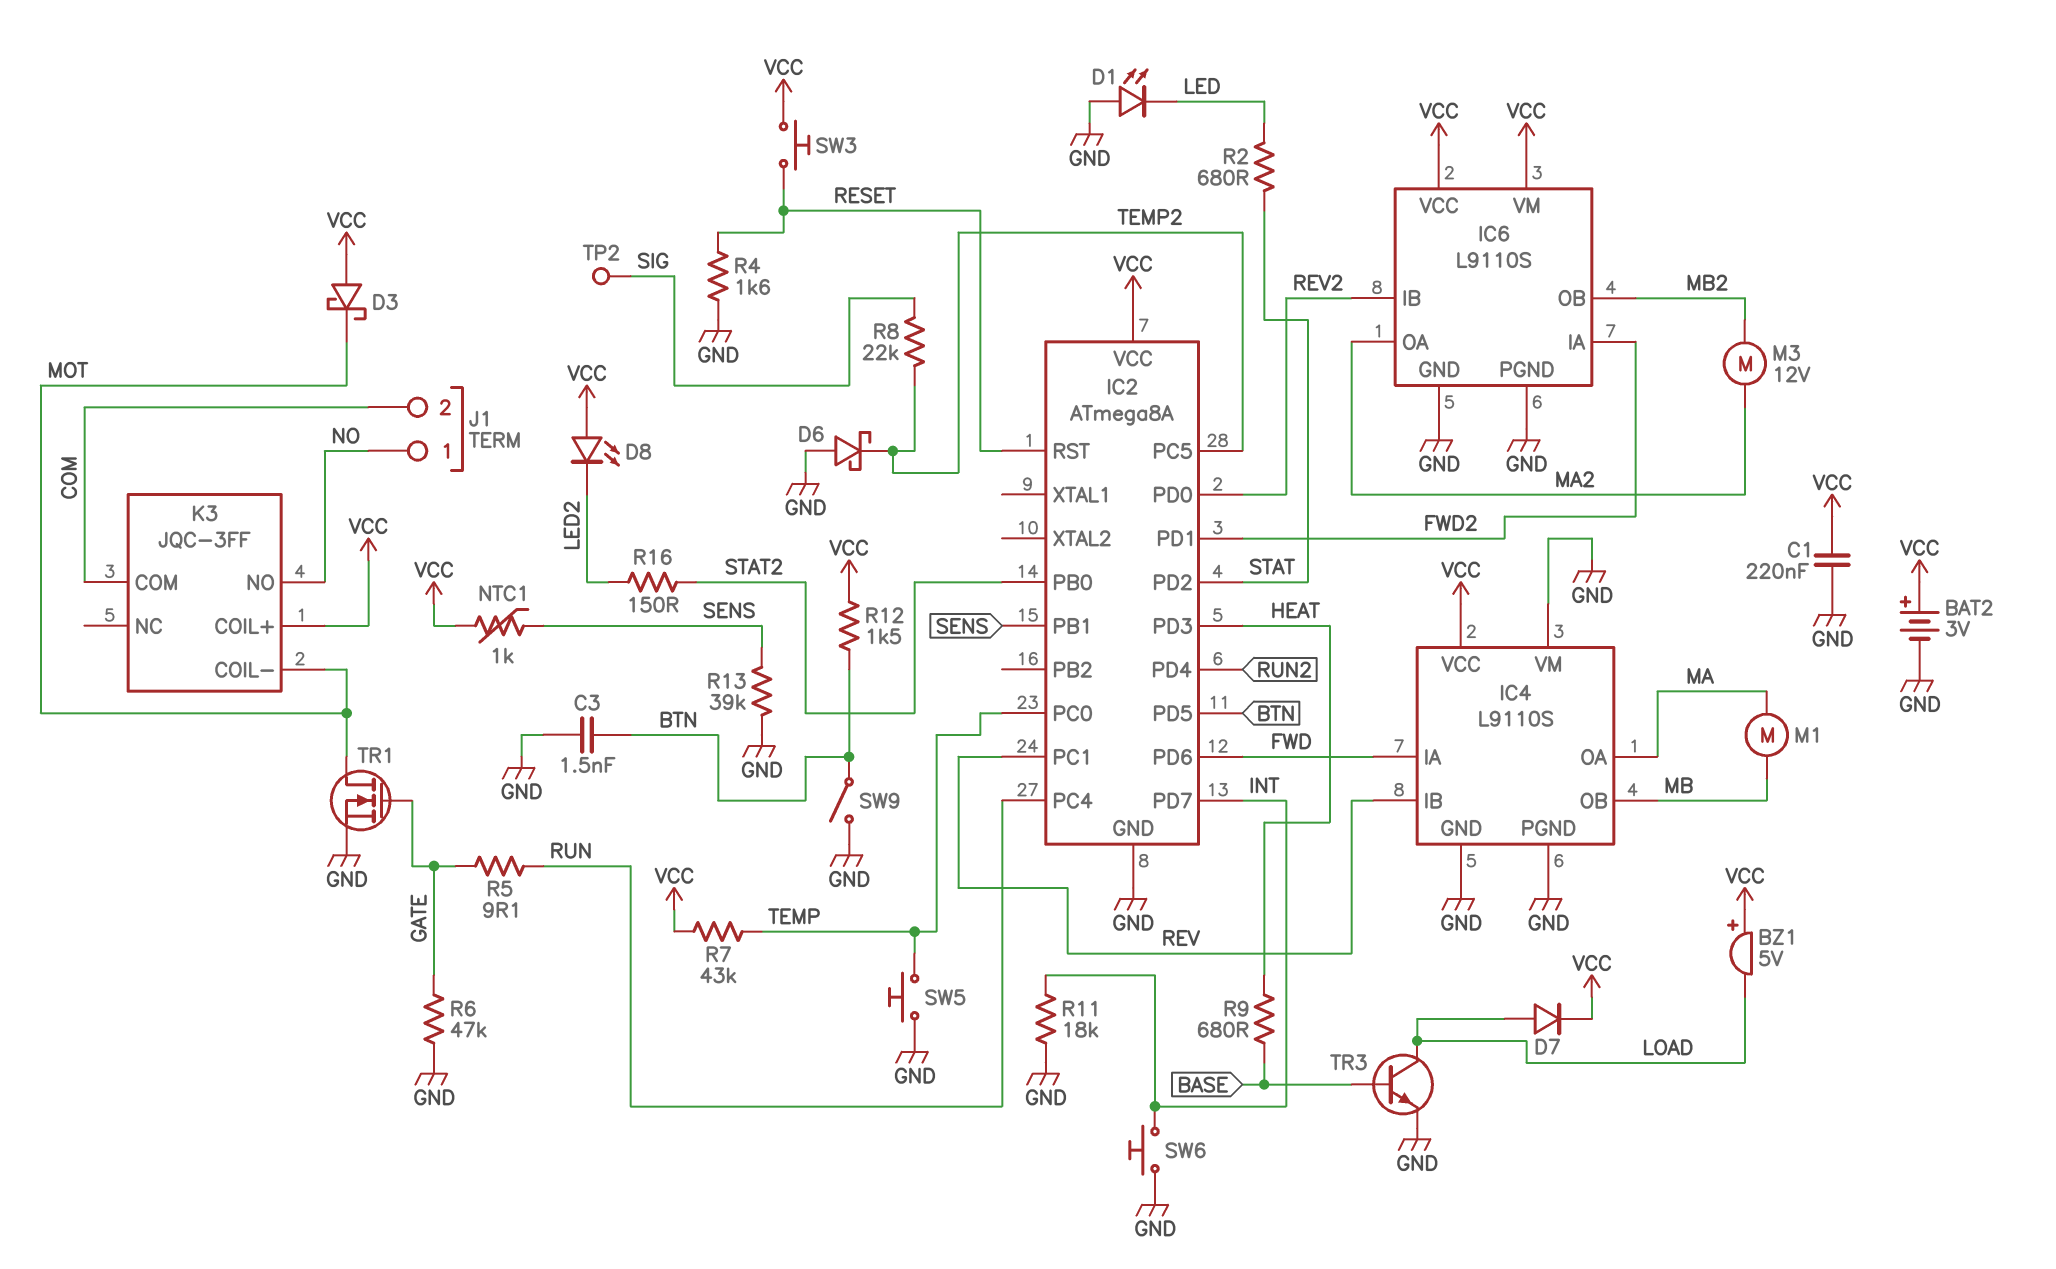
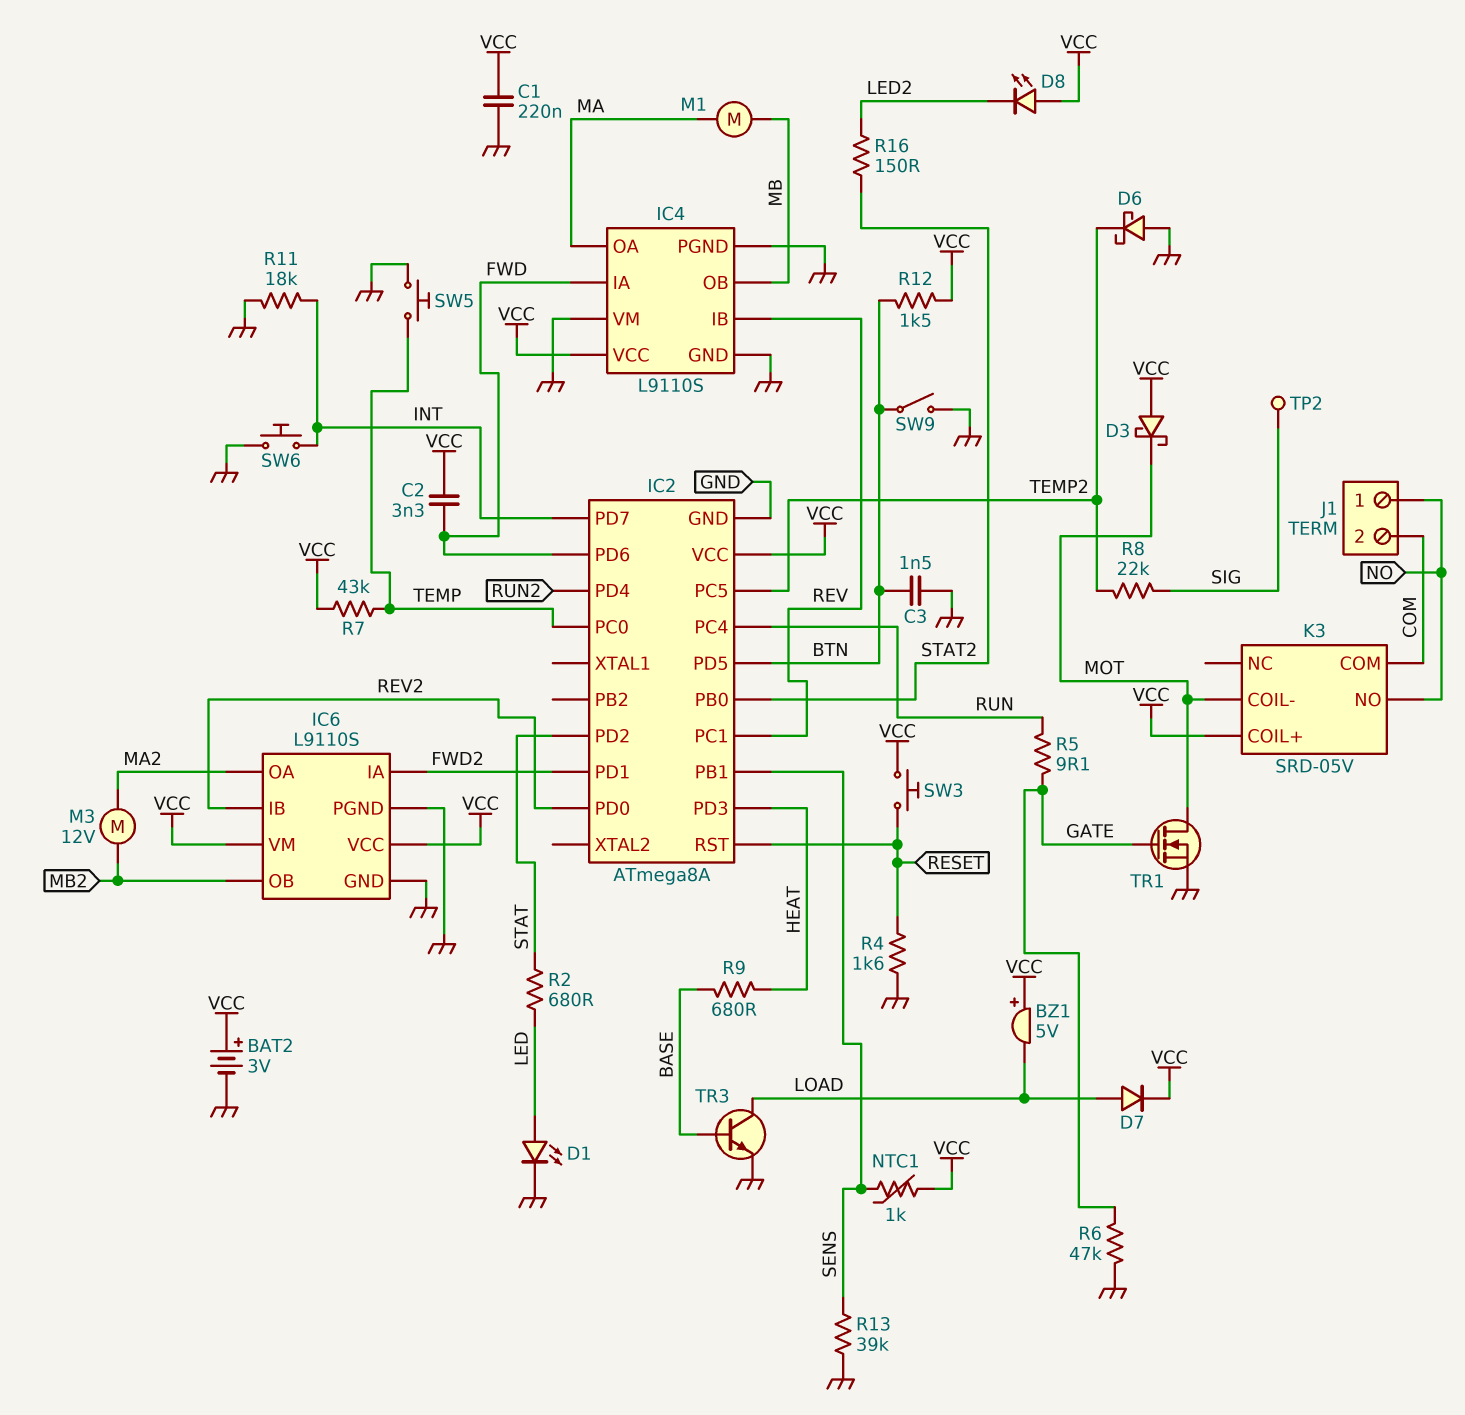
C2: none -> 3.3nF (FWD, VCC)
D1: LED (A GND, K LED) -> LED (A LED, K GND)
K3: JQC-3FF -> SRD-05V

